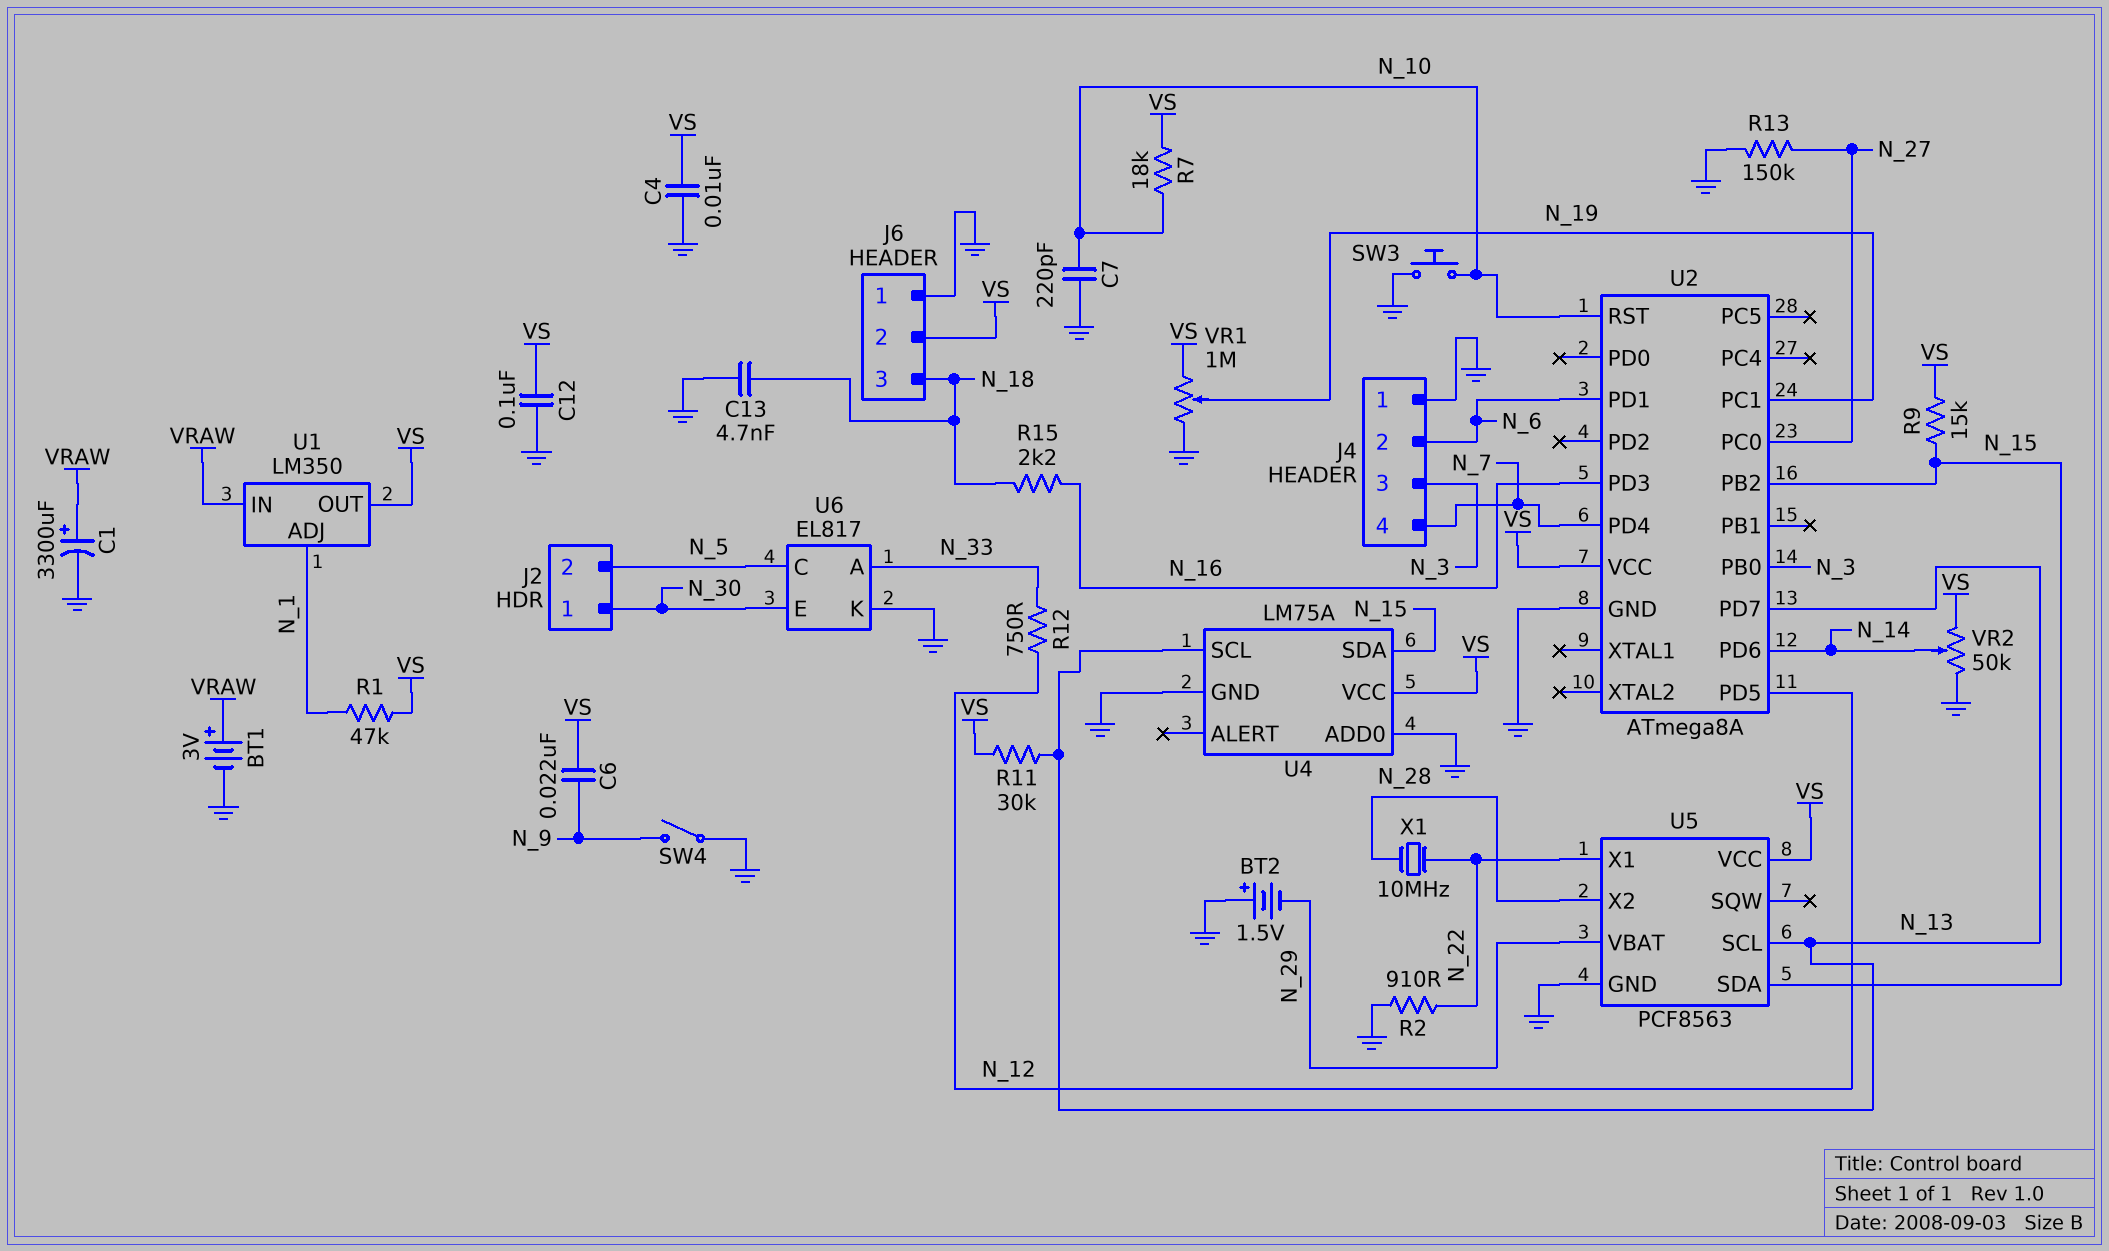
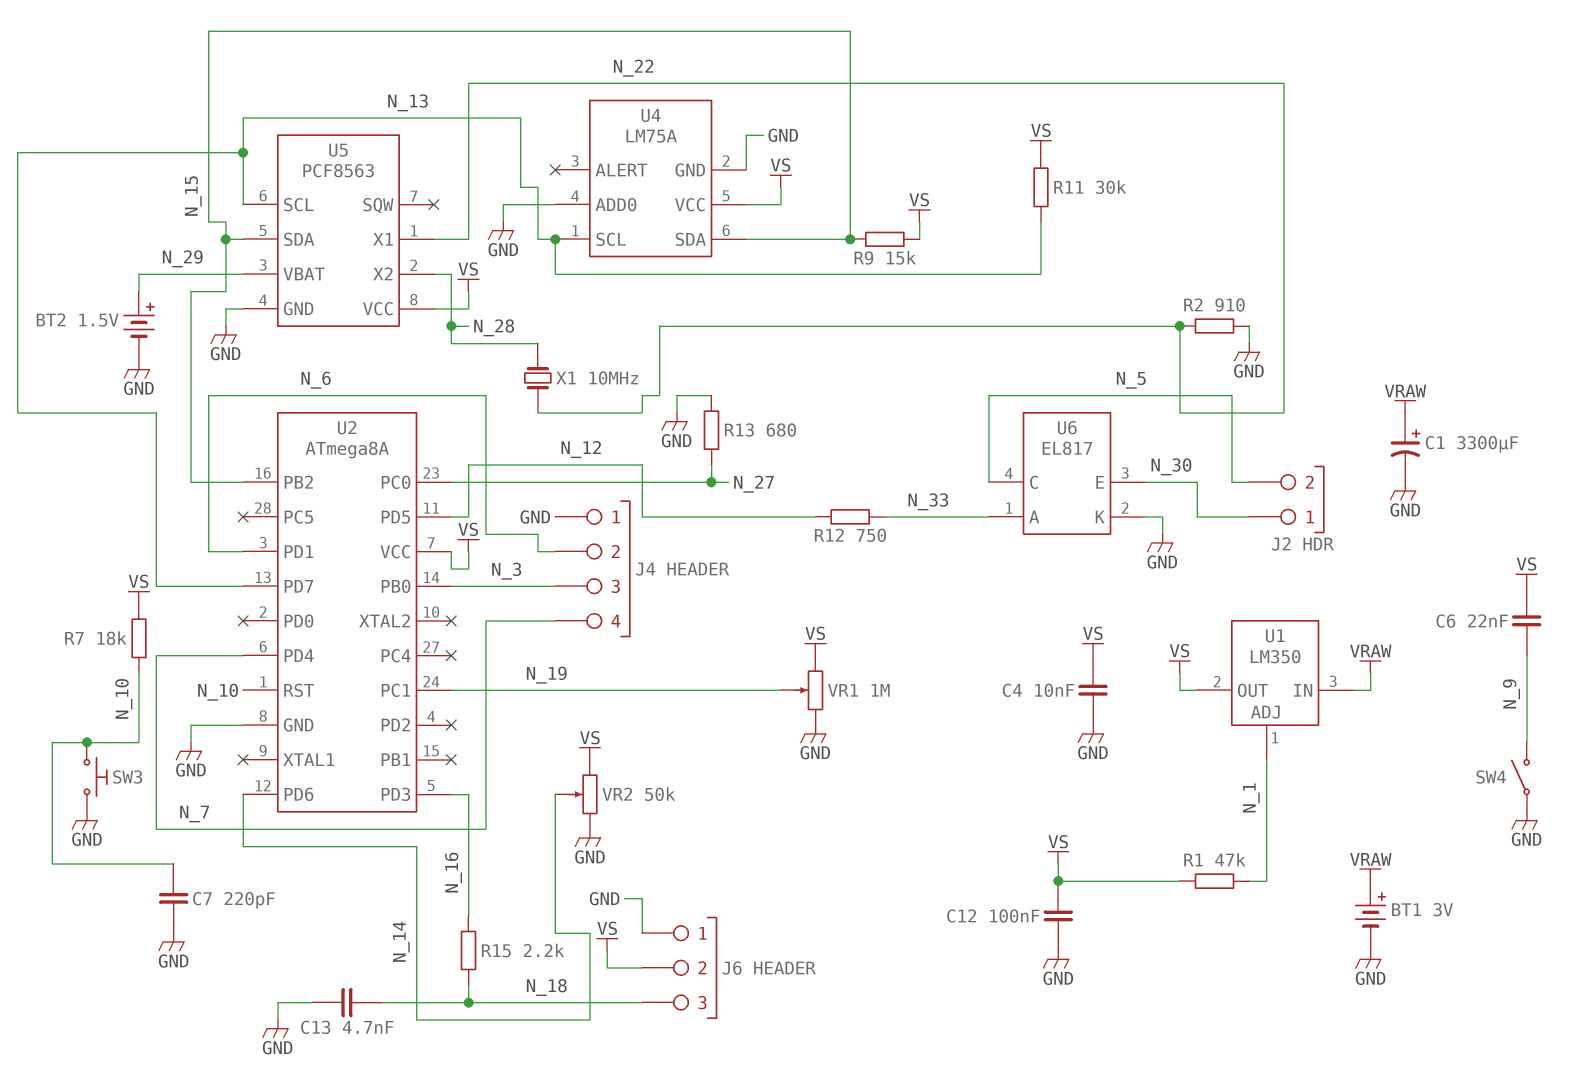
BT2: 1.5V (plus GND, minus N_29) -> 1.5V (plus N_29, minus GND)
R13: 150k (GND, N_27) -> 680 (GND, N_27)

